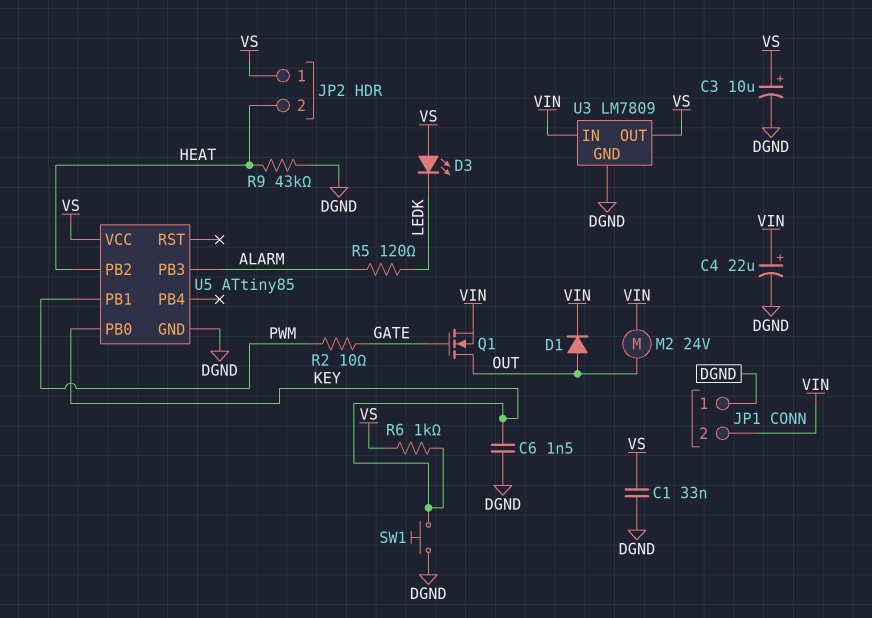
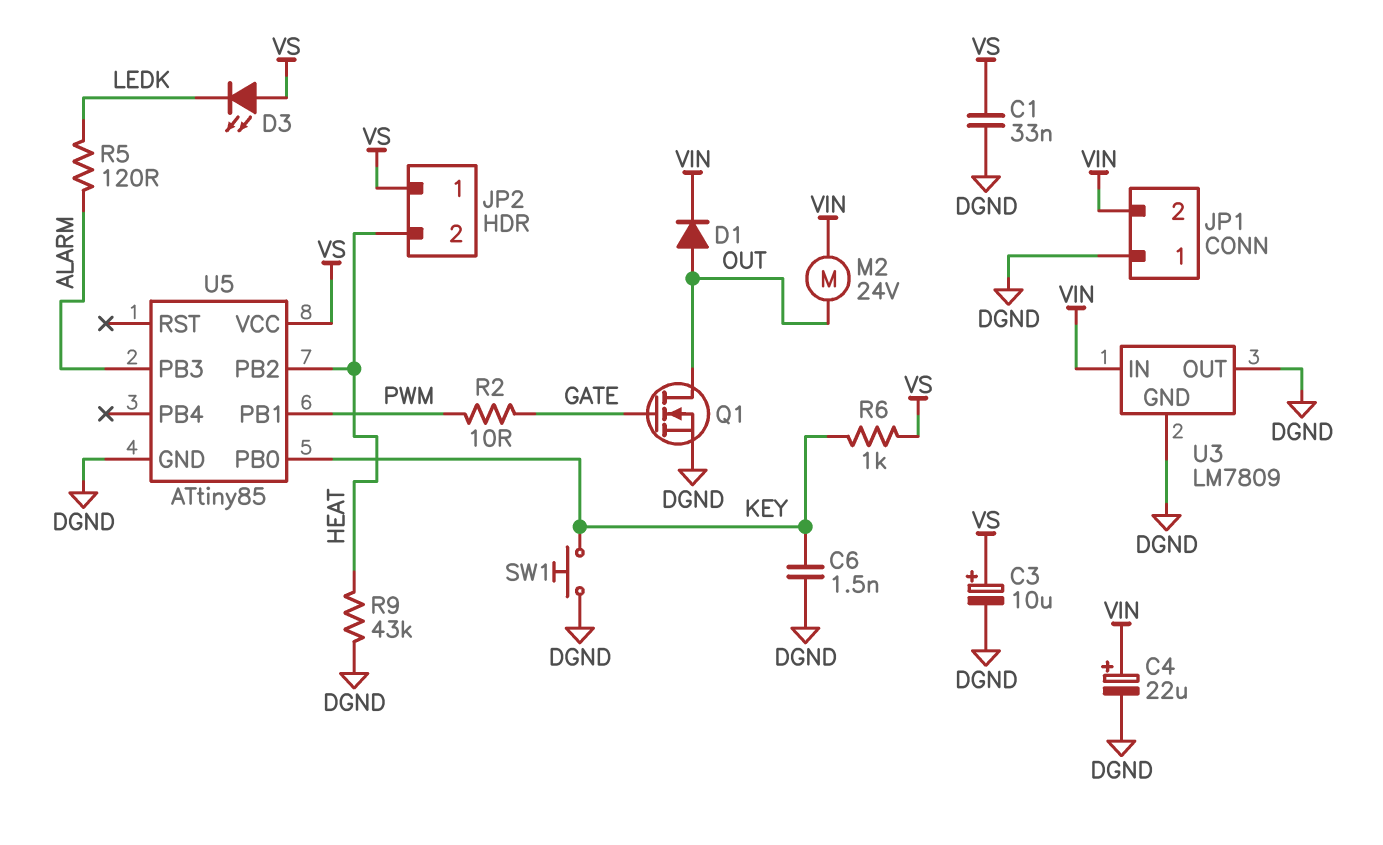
Q1: NMOS (G GATE, D OUT, S VIN) -> NMOS (G GATE, D OUT, S DGND)
U3 pin OUT: VS -> DGND

